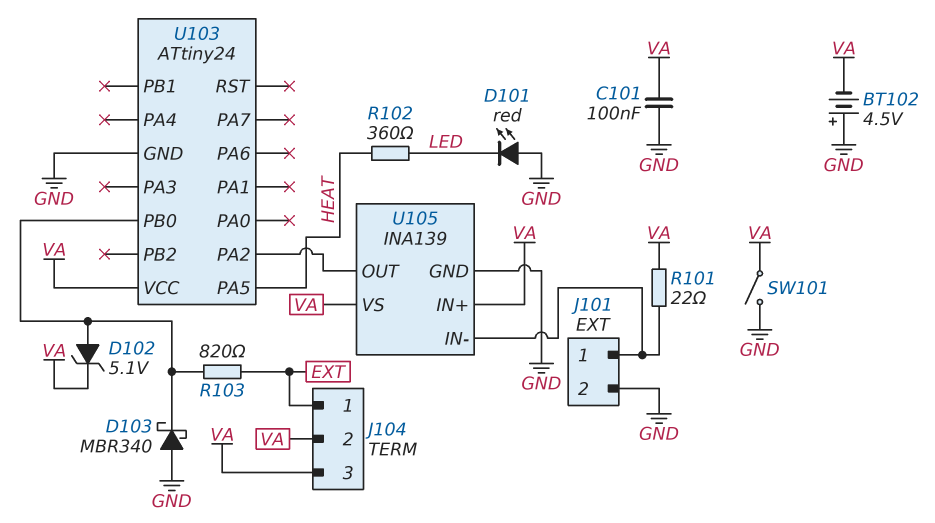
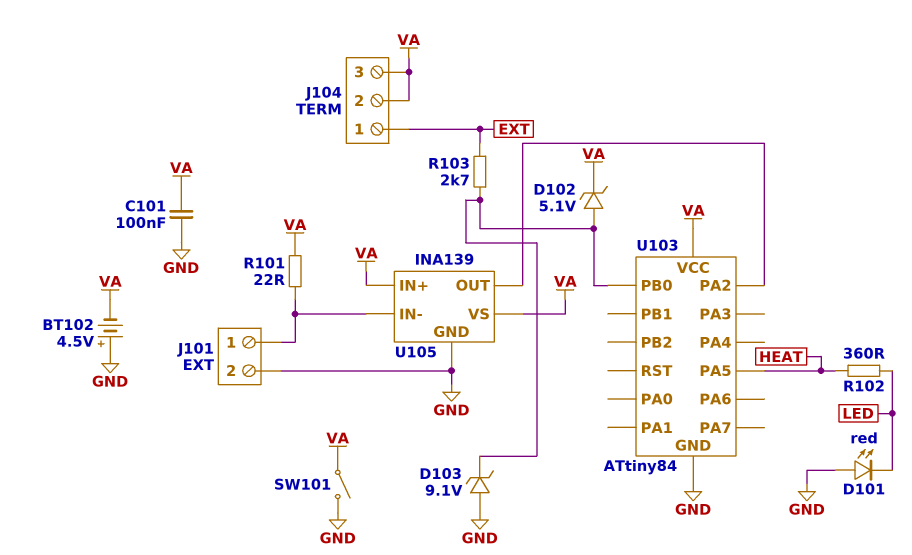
D103: schottky MBR340 (A GND, K U103/PB0) -> zener 9.1V (A GND, K U103/PB0)
R103: 820 (EXT, U103/PB0) -> 2.7k (EXT, U103/PB0)
U103: ATtiny24 -> ATtiny84

